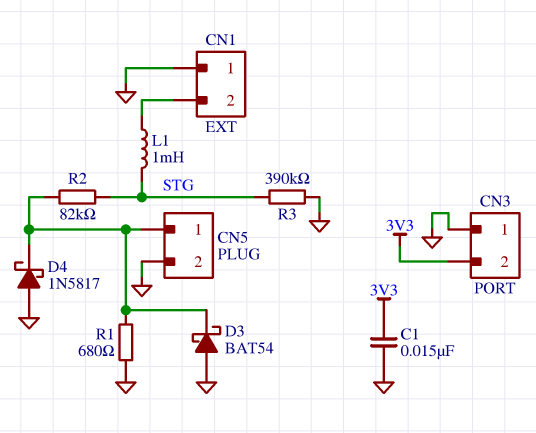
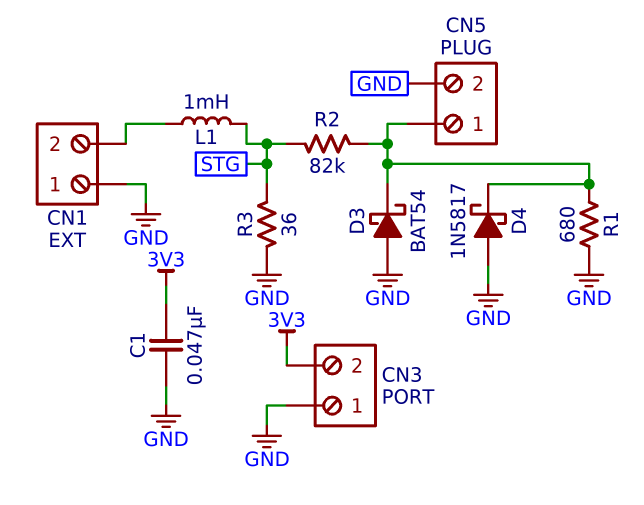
C1: 15nF (3V3, GND) -> 47nF (3V3, GND)
R3: 390k (GND, STG) -> 36 (GND, STG)

